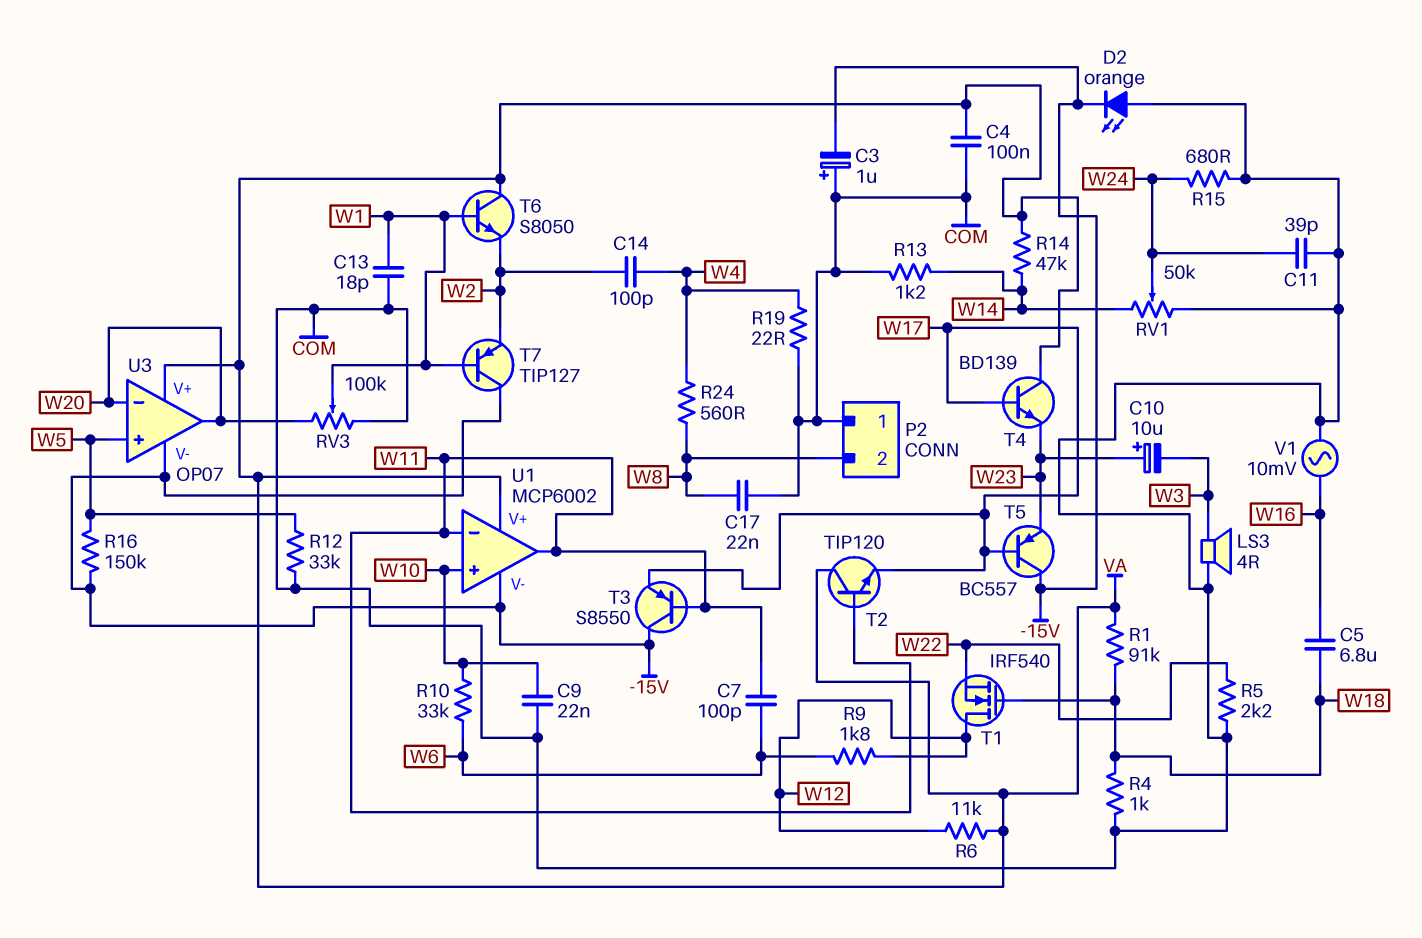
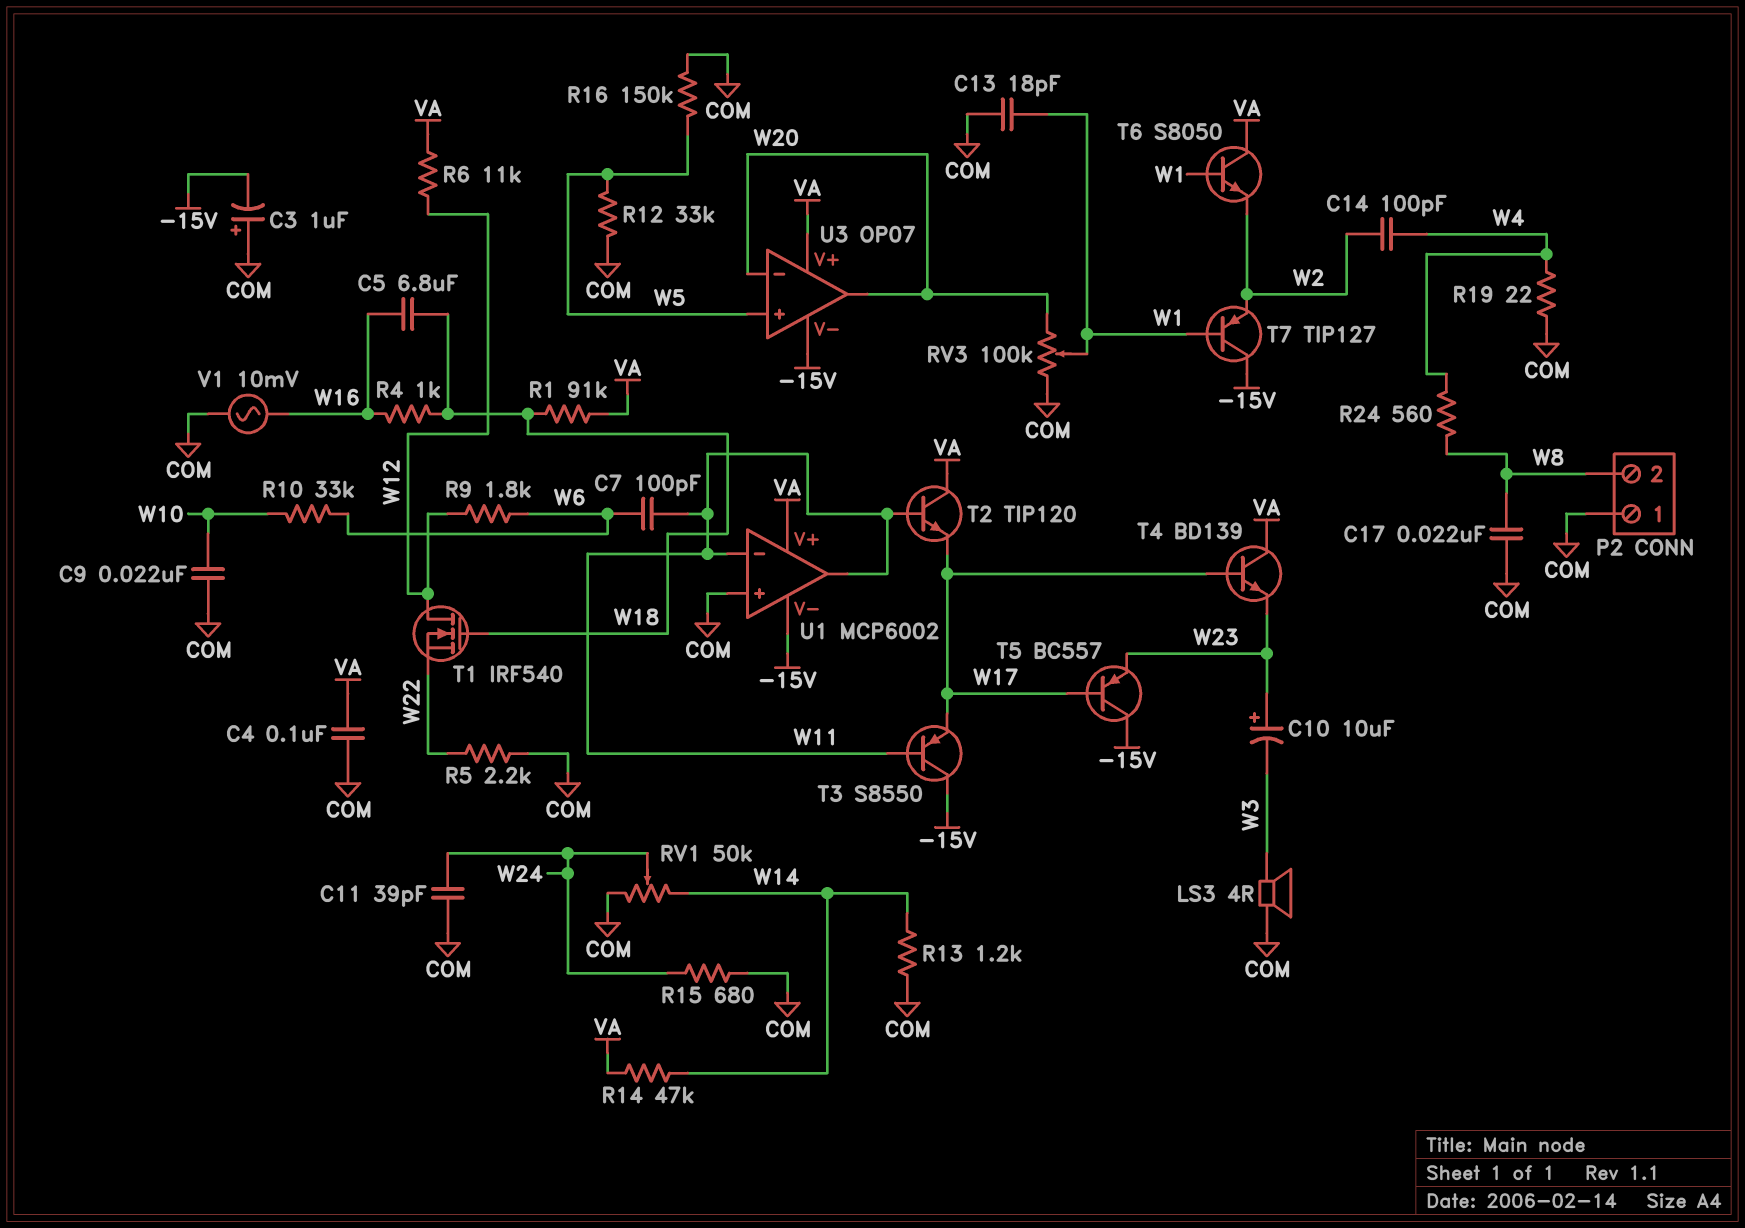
D2: LED orange (A COM, K -15V) -> none
R4: 1k (COM, W18) -> 1k (W16, W18)
R16: 150k (-15V, W5) -> 150k (COM, W5)
U1 pin in+: W10 -> COM

